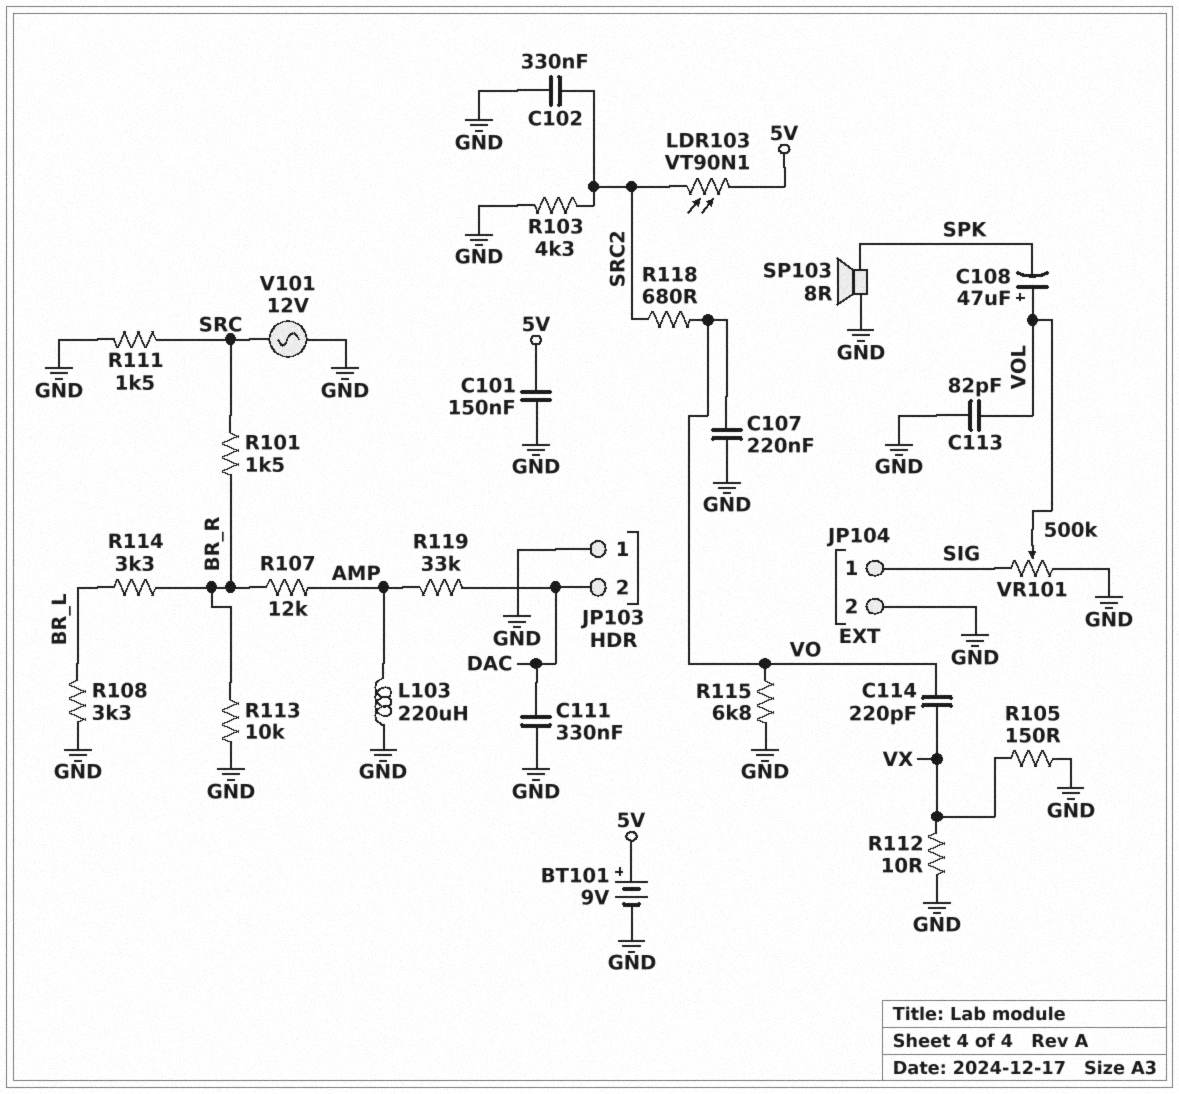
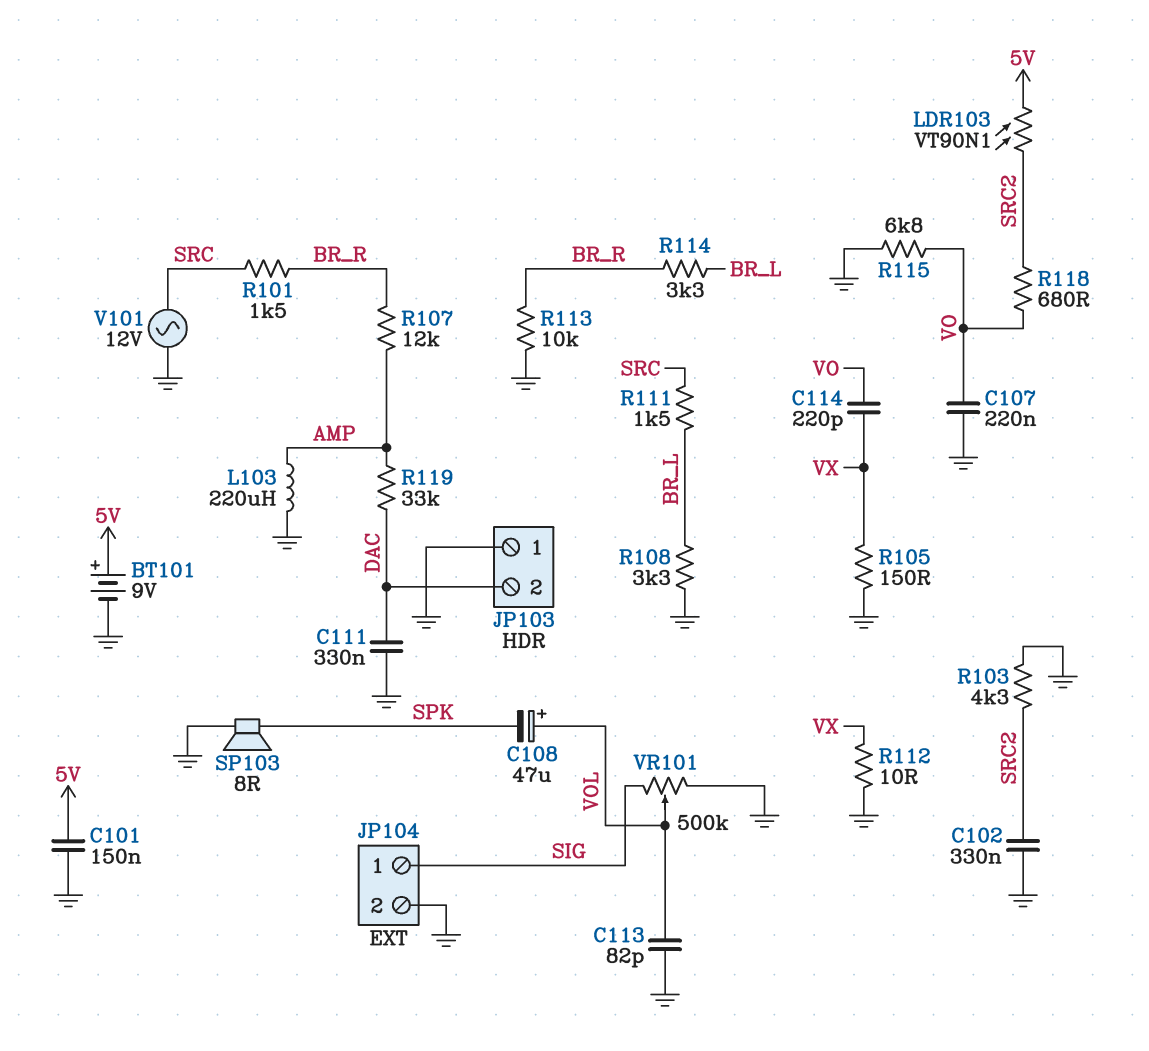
R111: 1.5k (GND, SRC) -> 1.5k (BR_L, SRC)

